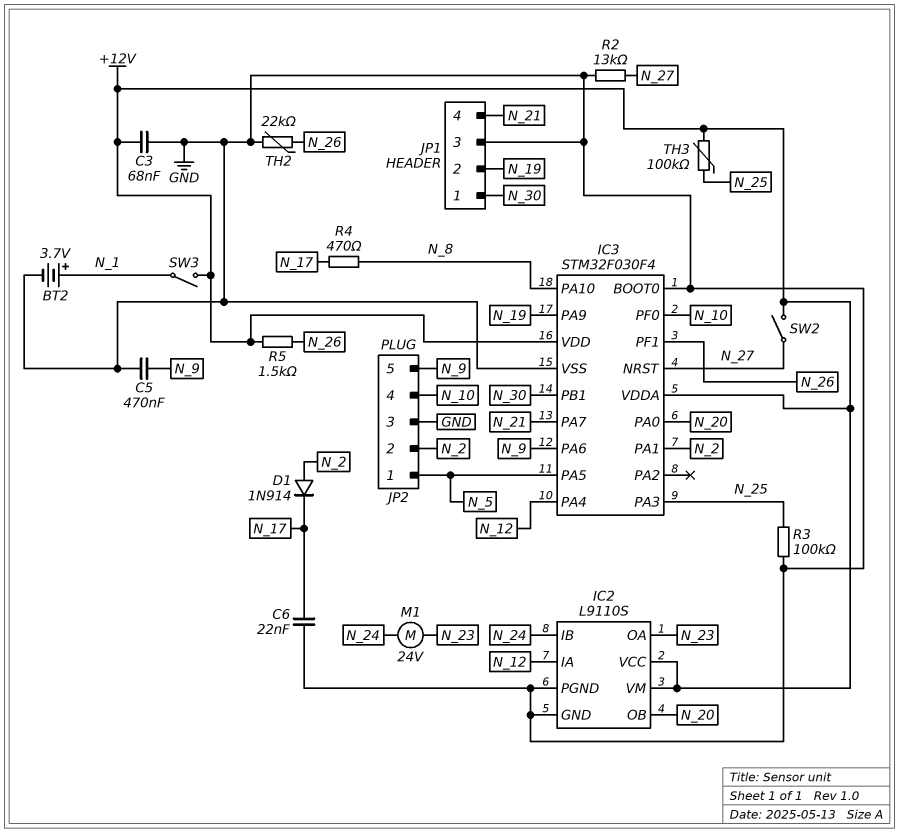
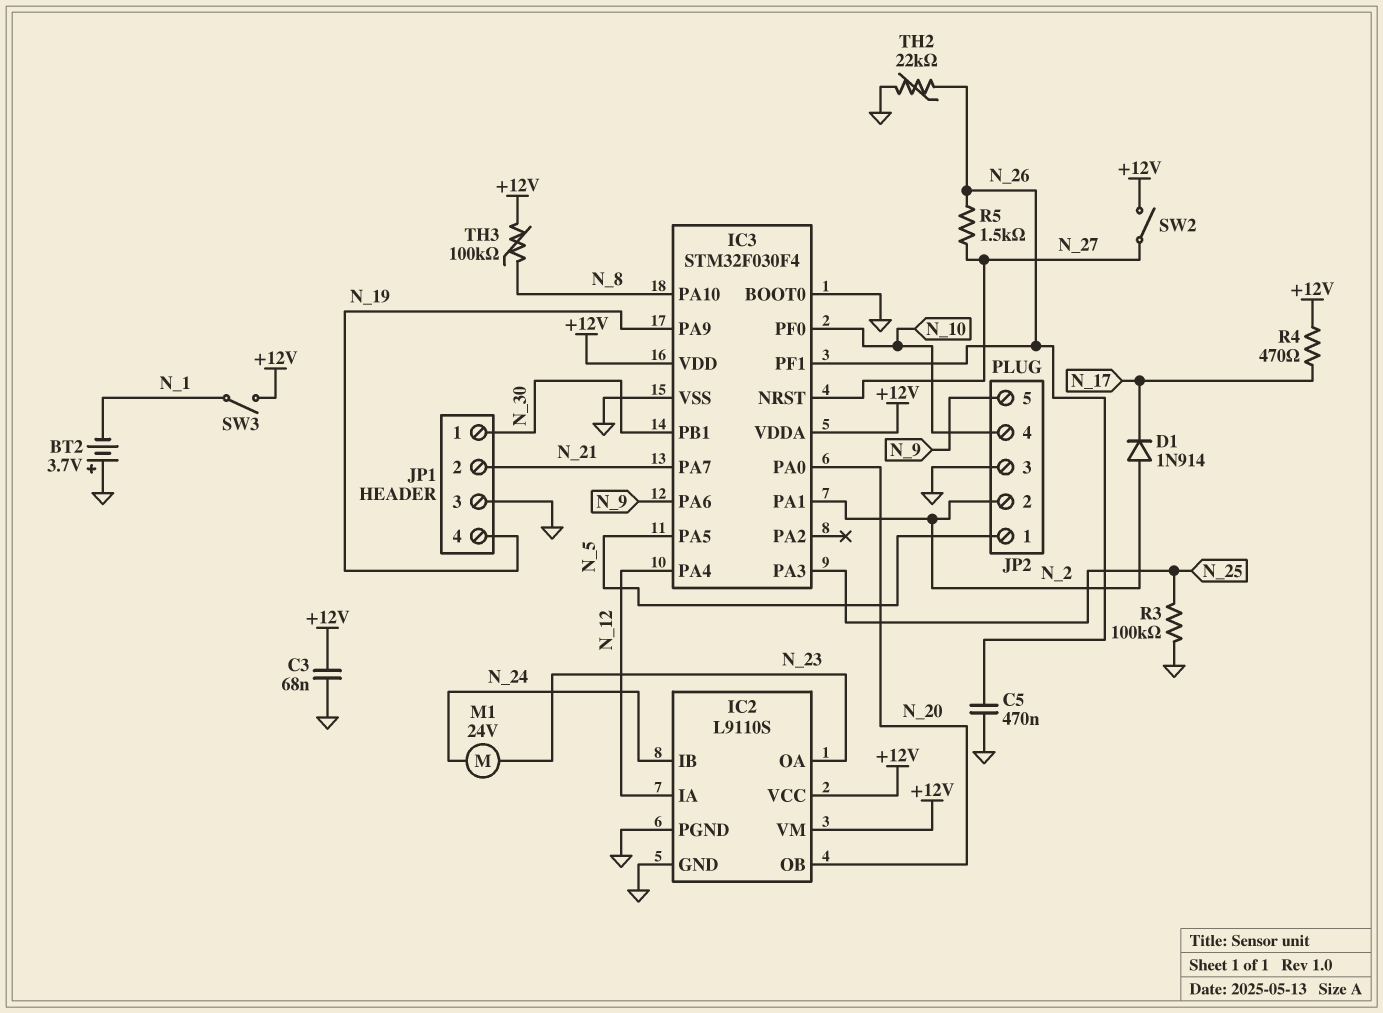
BT2: 3.7V (plus N_1, minus GND) -> 3.7V (plus GND, minus N_1)
C5: 470nF (GND, N_9) -> 470nF (GND, N_26)
C6: 22nF (GND, N_17) -> none
JP1 pin 2: N_19 -> N_21
JP1 pin 4: N_21 -> N_19
R2: 13k (GND, N_27) -> none
R4: 470 (N_8, N_17) -> 470 (+12V, N_17)
R5: 1.5k (+12V, N_26) -> 1.5k (N_26, N_27)
TH3: 100k (+12V, N_25) -> 100k (+12V, N_8)

